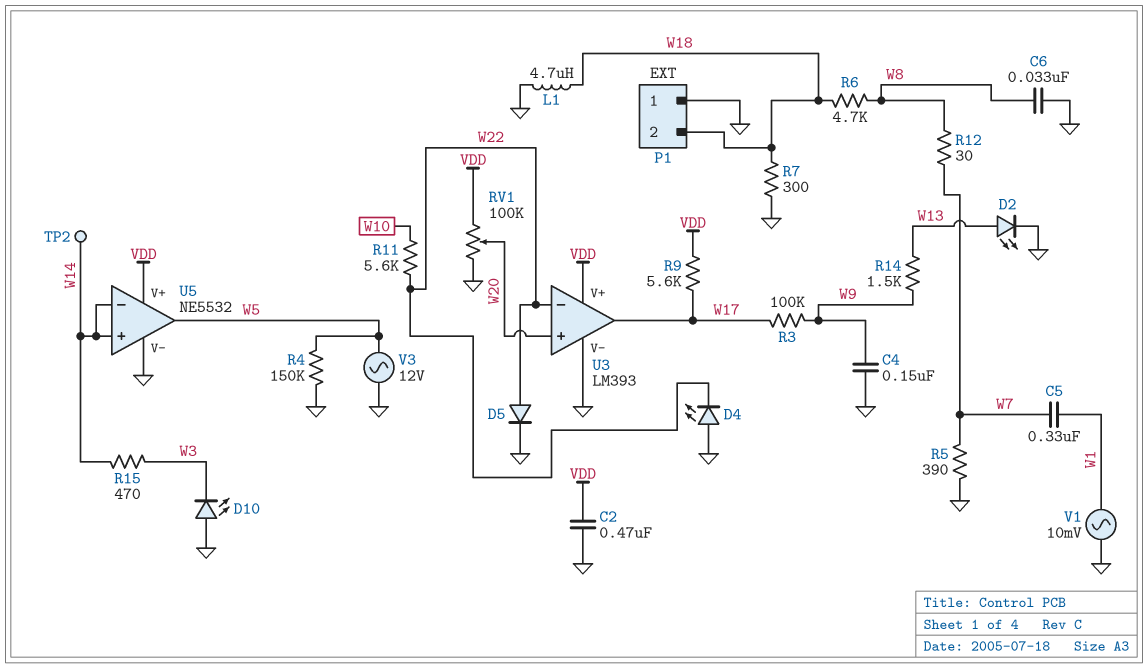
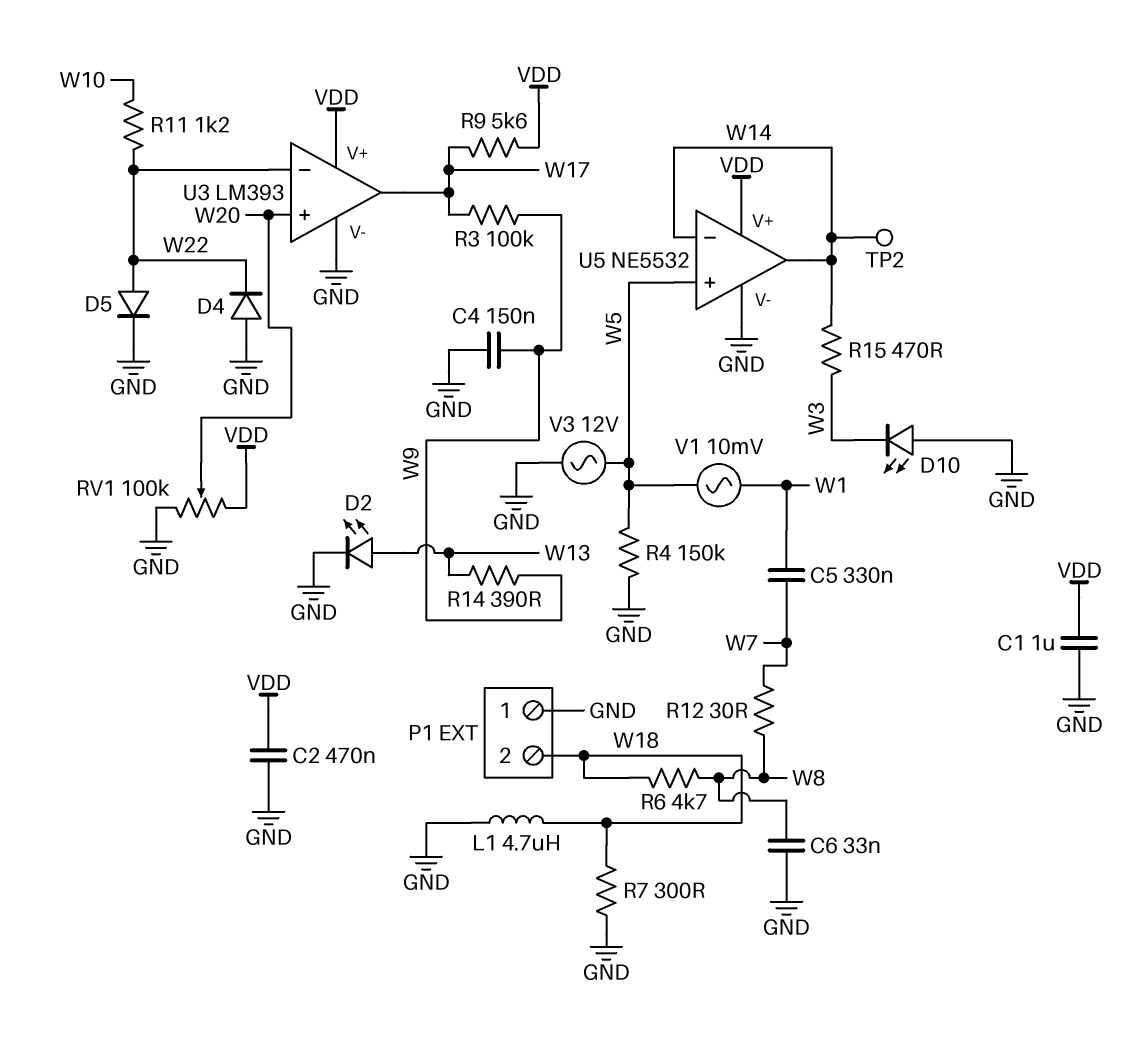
C1: none -> 1uF (GND, VDD)
D4: LED (A GND, K W22) -> diode (A GND, K W22)
R5: 390 (GND, W7) -> none
R11: 5.6k (W10, W22) -> 1.2k (W10, W22)
R14: 1.5k (W9, W13) -> 390 (W9, W13)
U5 pin in+: W14 -> W5
U5 pin out: W5 -> W14
V1: AC 10mV (GND, W1) -> AC 10mV (W1, W5)

